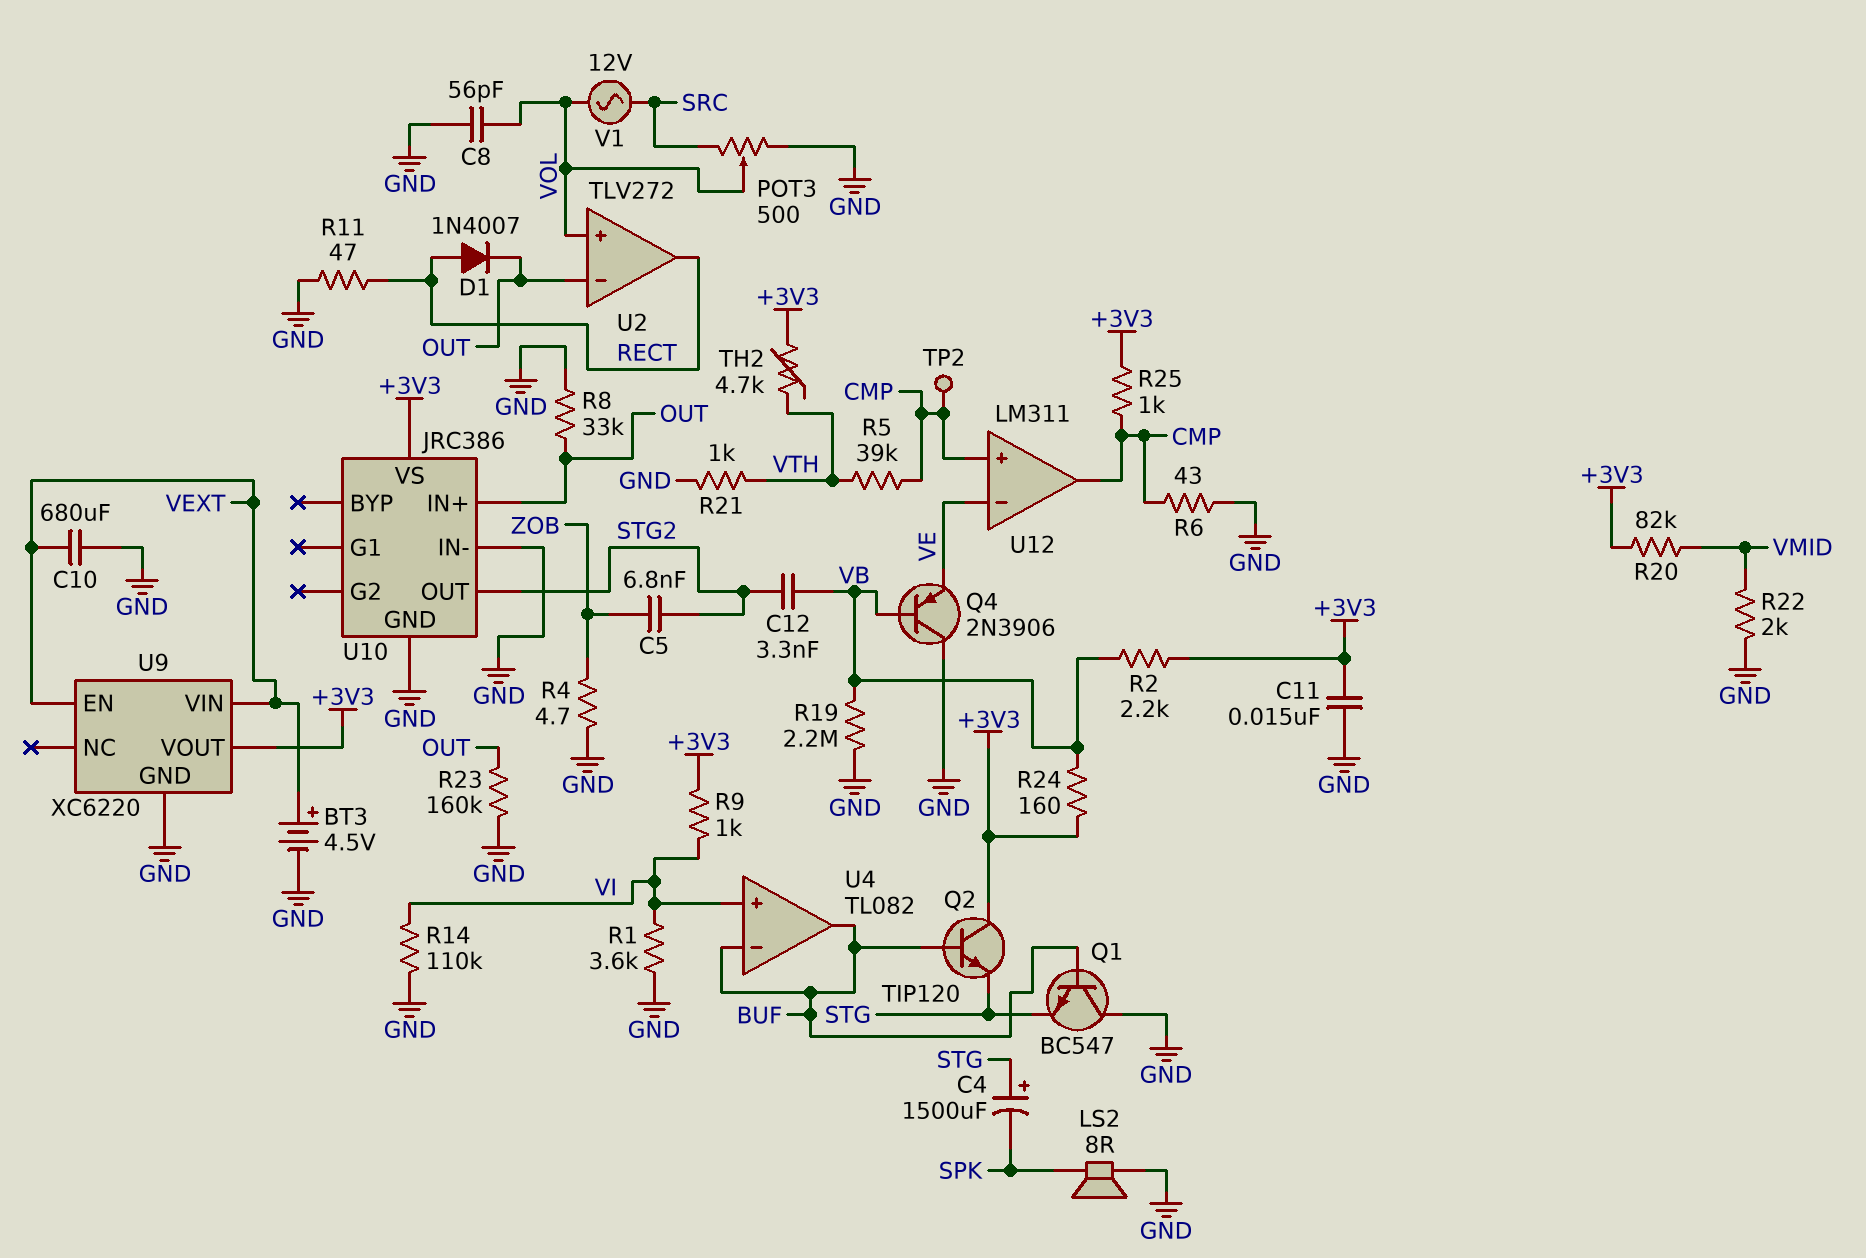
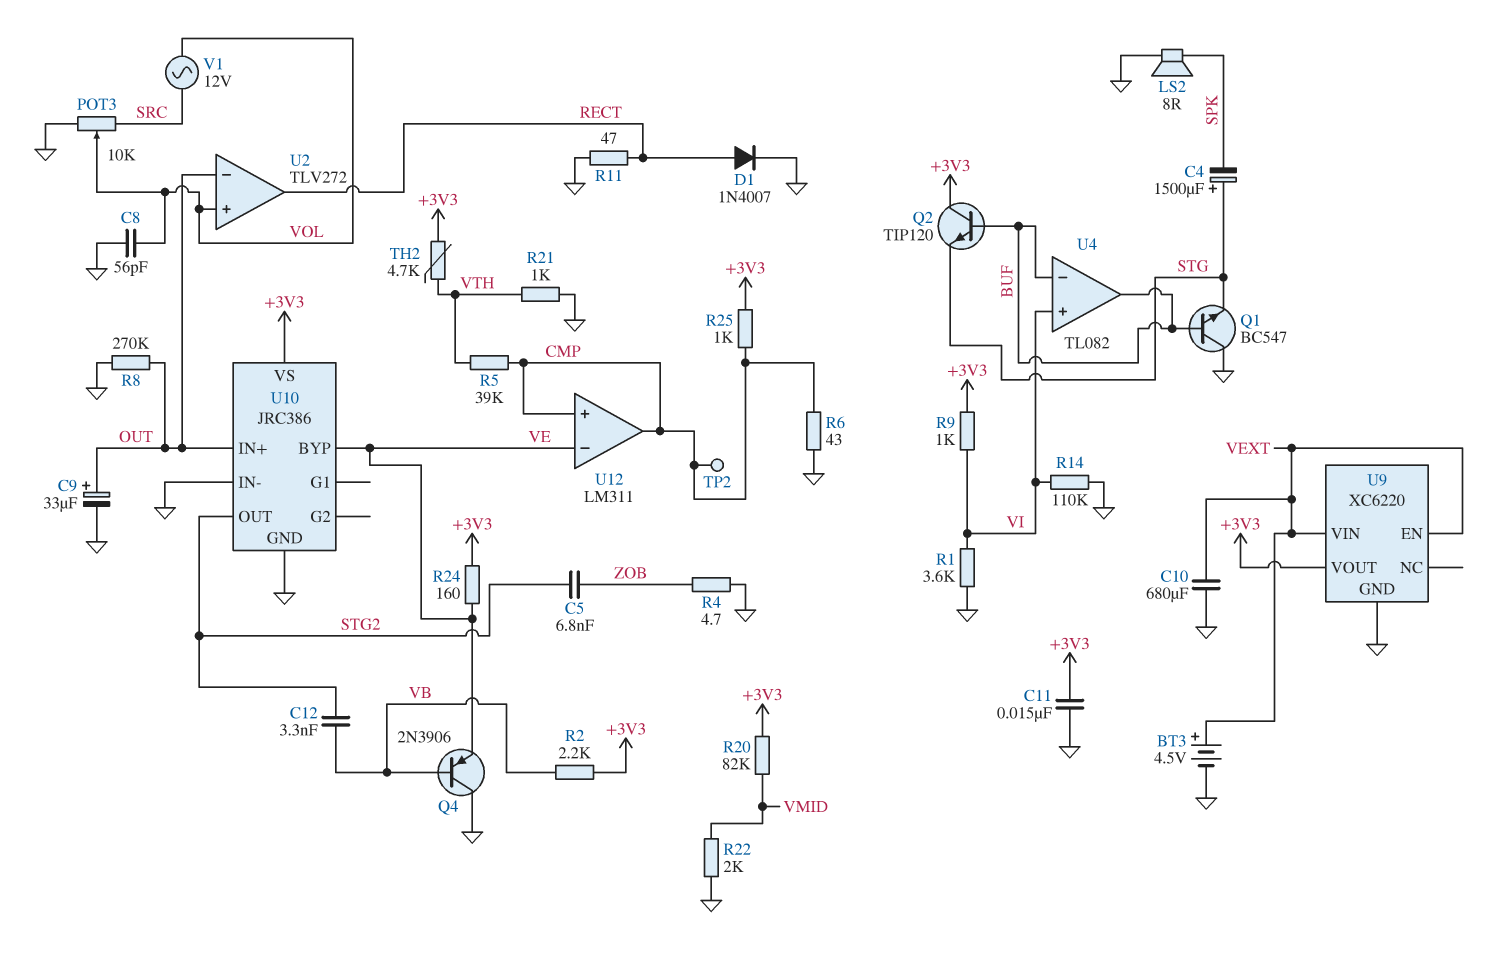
C9: none -> 33uF (plus OUT, minus GND)
D1: diode 1N4007 (A RECT, K OUT) -> diode 1N4007 (A RECT, K GND)
POT3: 500 (GND, SRC, wiper VOL) -> 10k (GND, SRC, wiper VOL)
R8: 33k (GND, OUT) -> 270k (GND, OUT)
R19: 2.2M (GND, VB) -> none
R23: 160k (GND, OUT) -> none
R24: 160 (+3V3, VB) -> 160 (+3V3, VE)
U10 pin BYP: none -> VE

